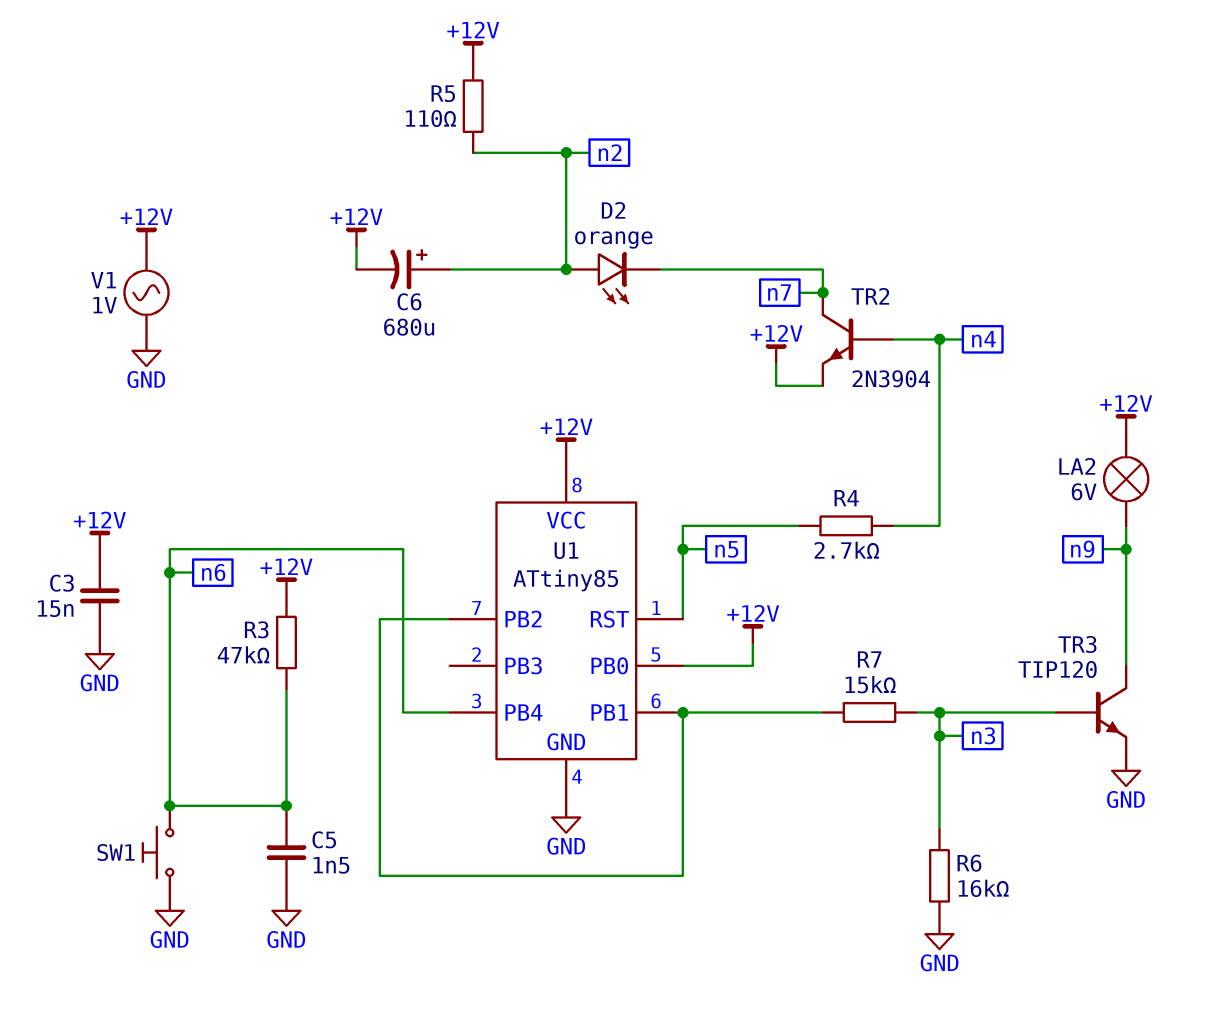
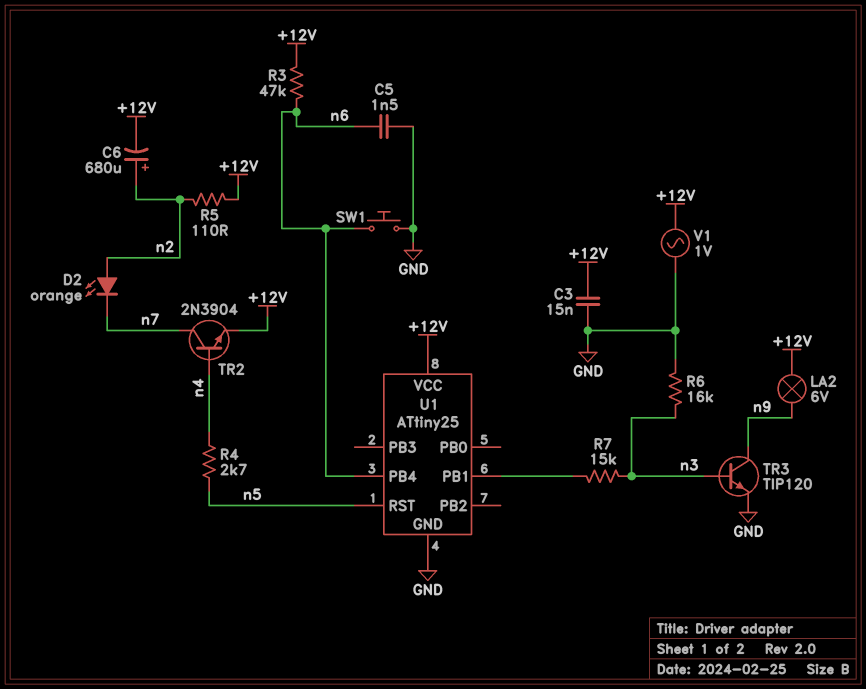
U1: ATtiny85 -> ATtiny25
U1 pin PB0: +12V -> none
U1 pin PB2: U1/PB1 -> none

